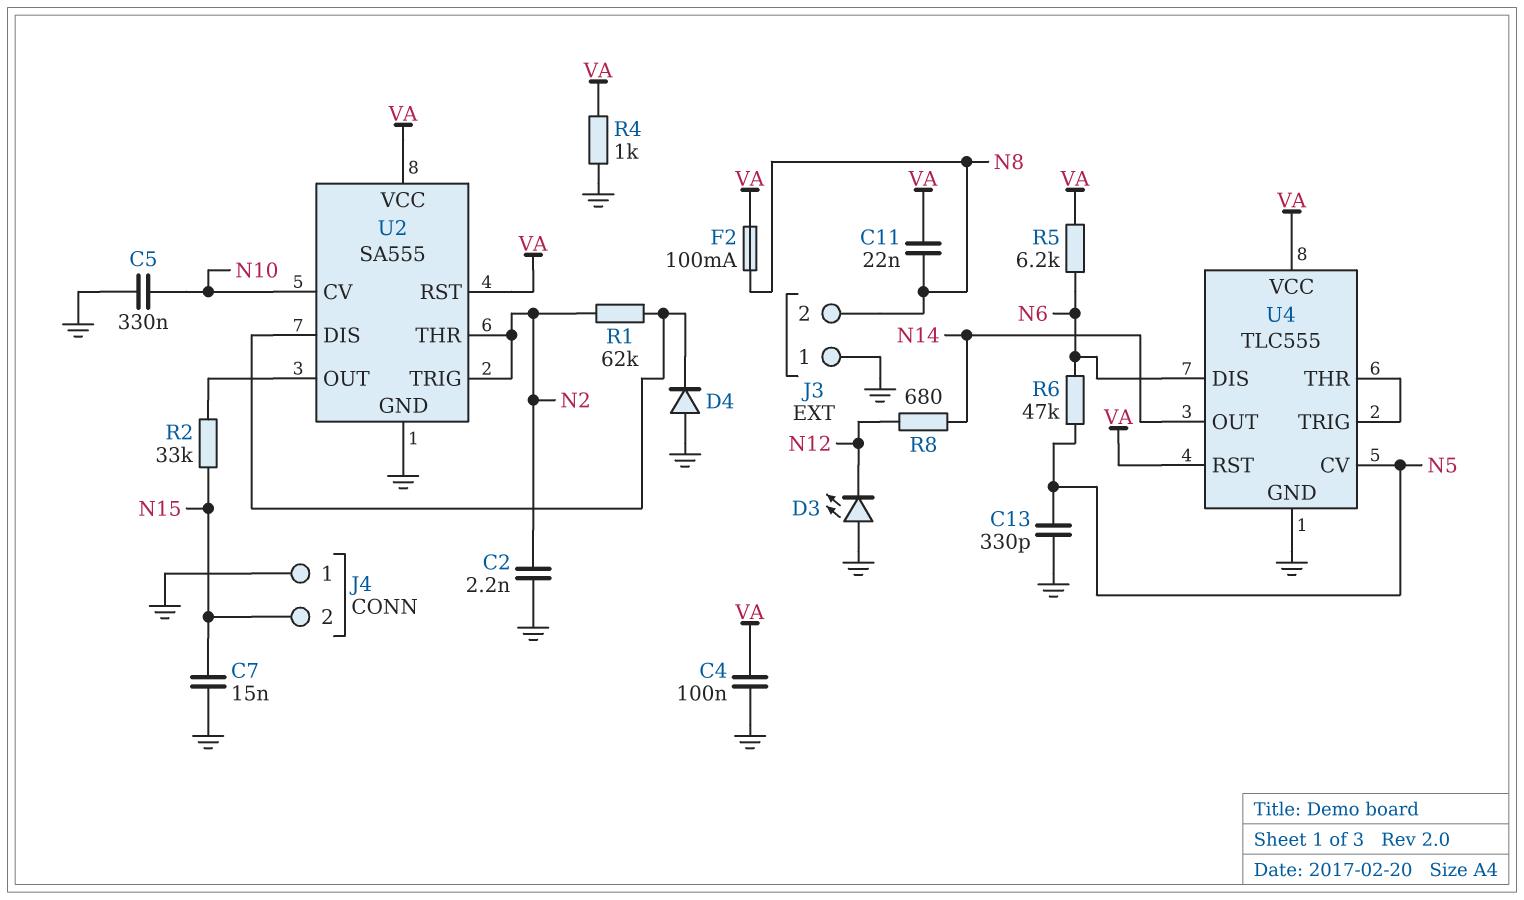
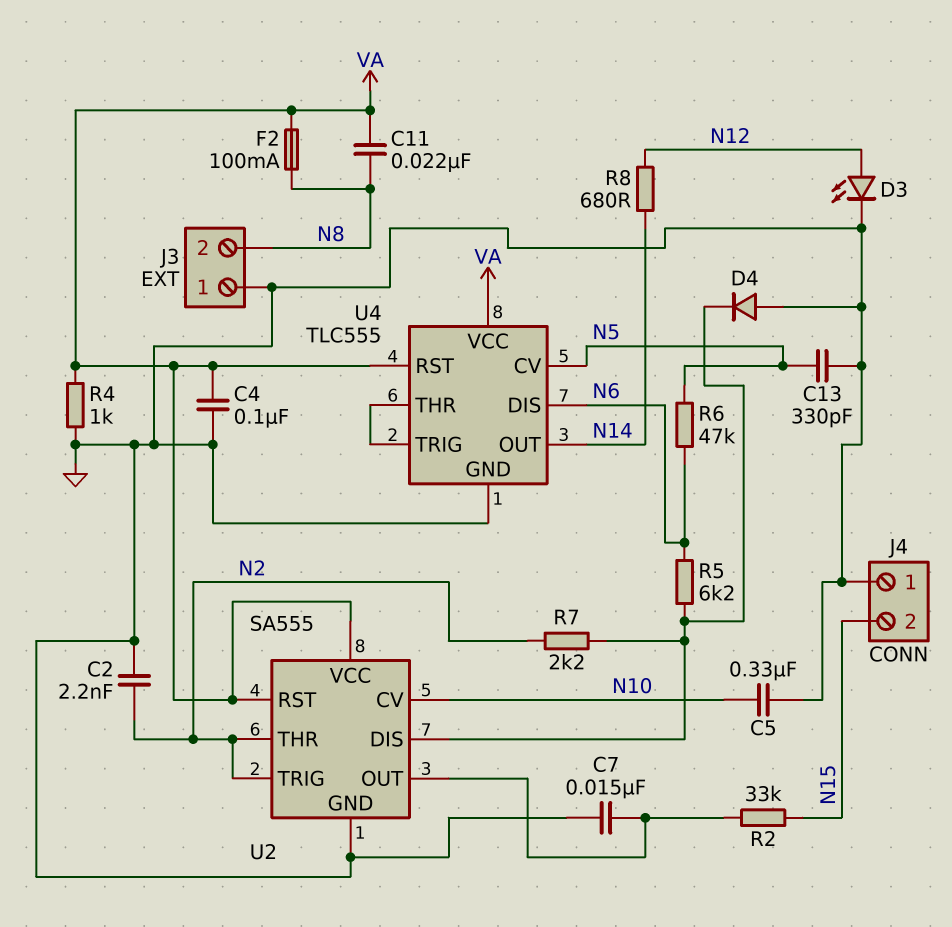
C7: 15nF (GND, N15) -> 15nF (GND, U2/OUT)
D3: LED (A GND, K N12) -> LED (A N12, K GND)
R1: 62k (N2, U2/DIS) -> none
R5: 6.2k (N6, VA) -> 6.2k (N6, U2/DIS)
R7: none -> 2.2k (N2, U2/DIS)

